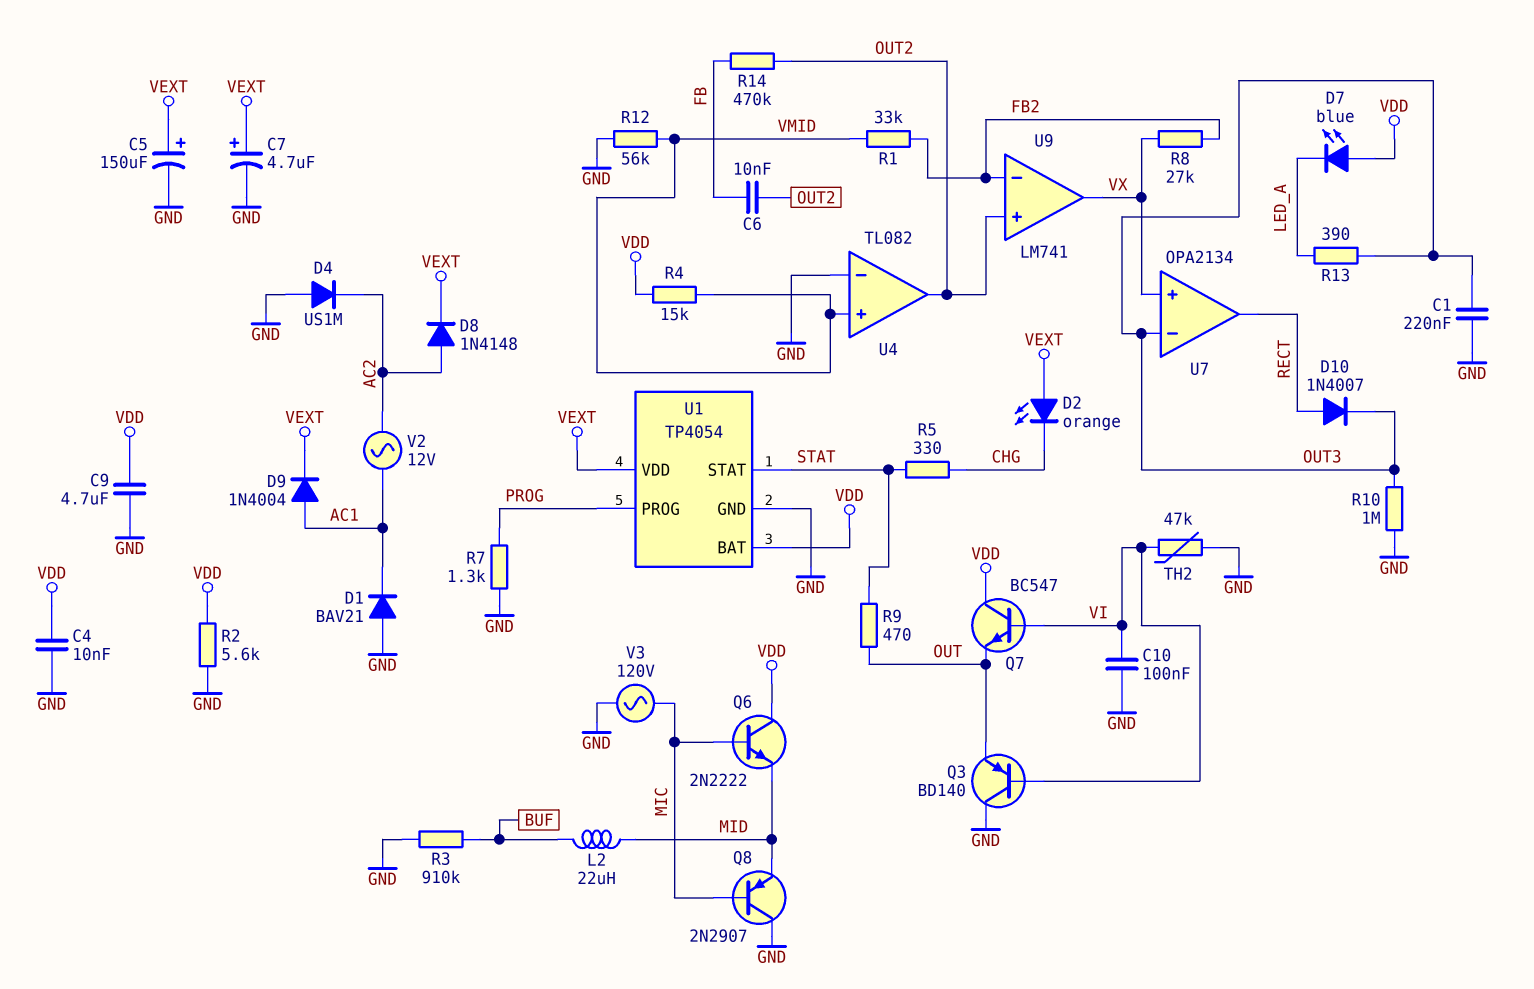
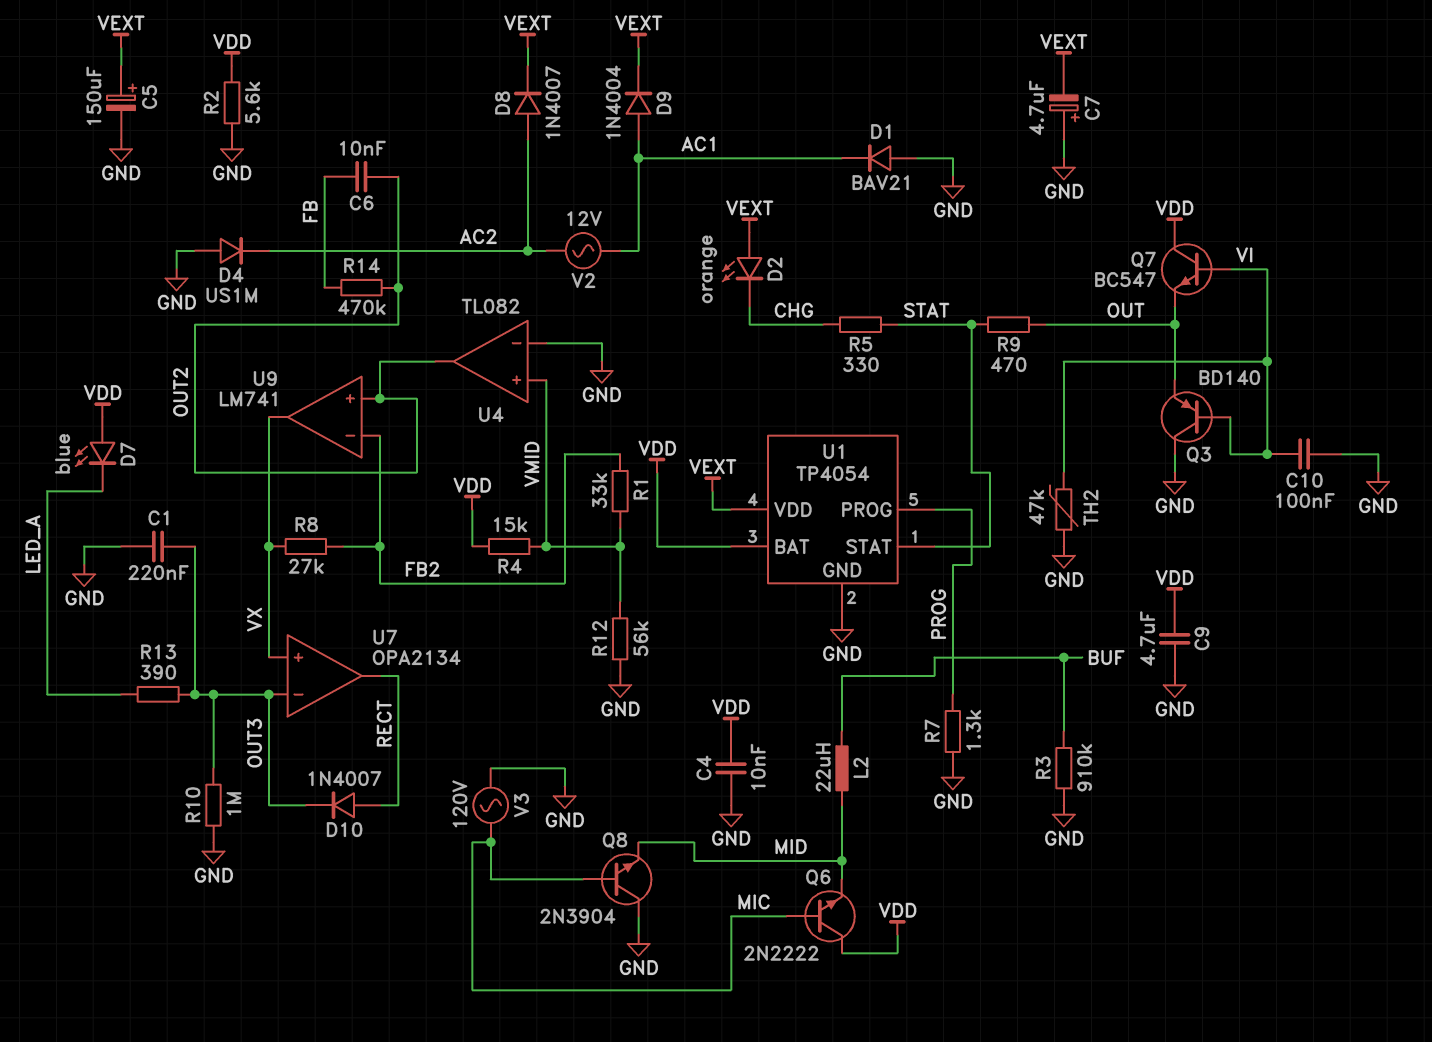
C7: 4.7uF (plus VEXT, minus GND) -> 4.7uF (plus GND, minus VEXT)
D8: diode 1N4148 (A AC2, K VEXT) -> diode 1N4007 (A AC2, K VEXT)
Q8: PNP 2N2907 (B MIC, C GND, E MID) -> NPN 2N3904 (B MIC, C GND, E MID)

